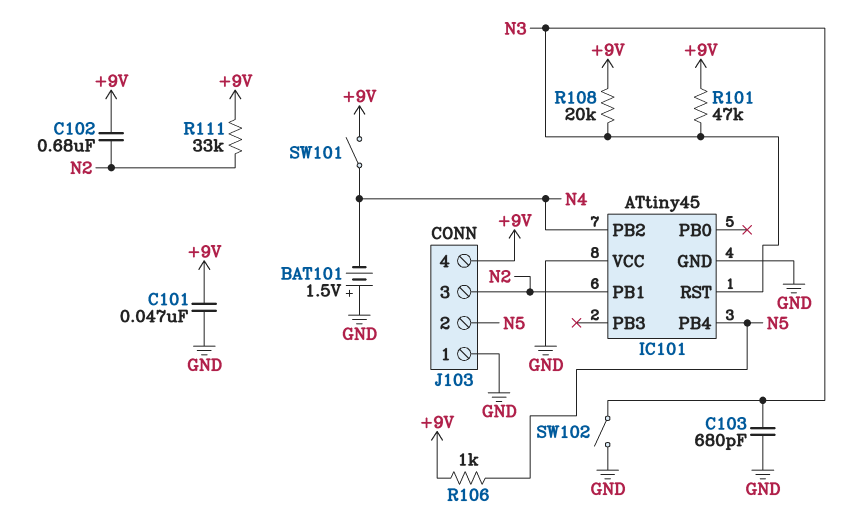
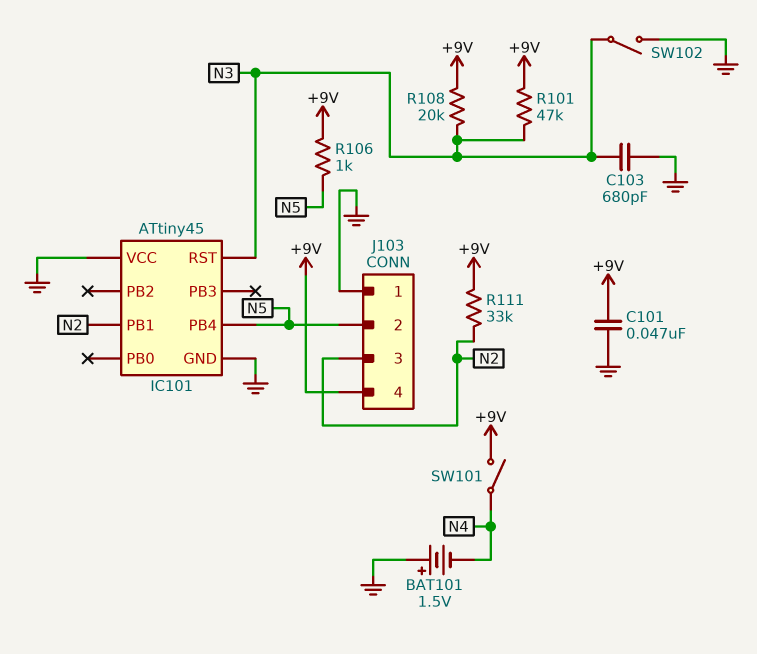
C102: 680nF (+9V, N2) -> none
IC101 pin PB2: N4 -> none

